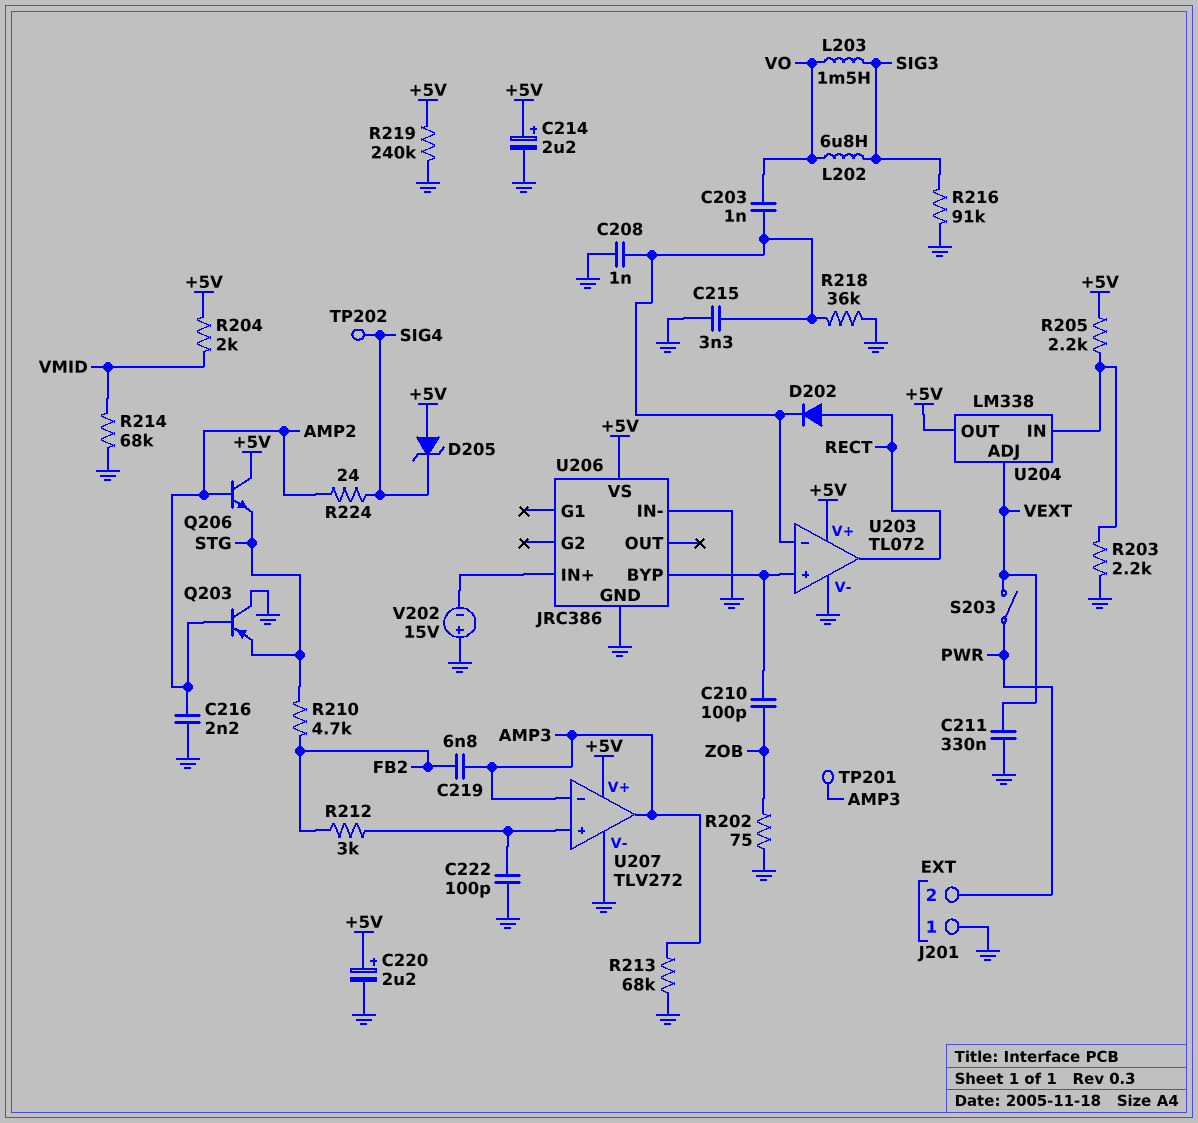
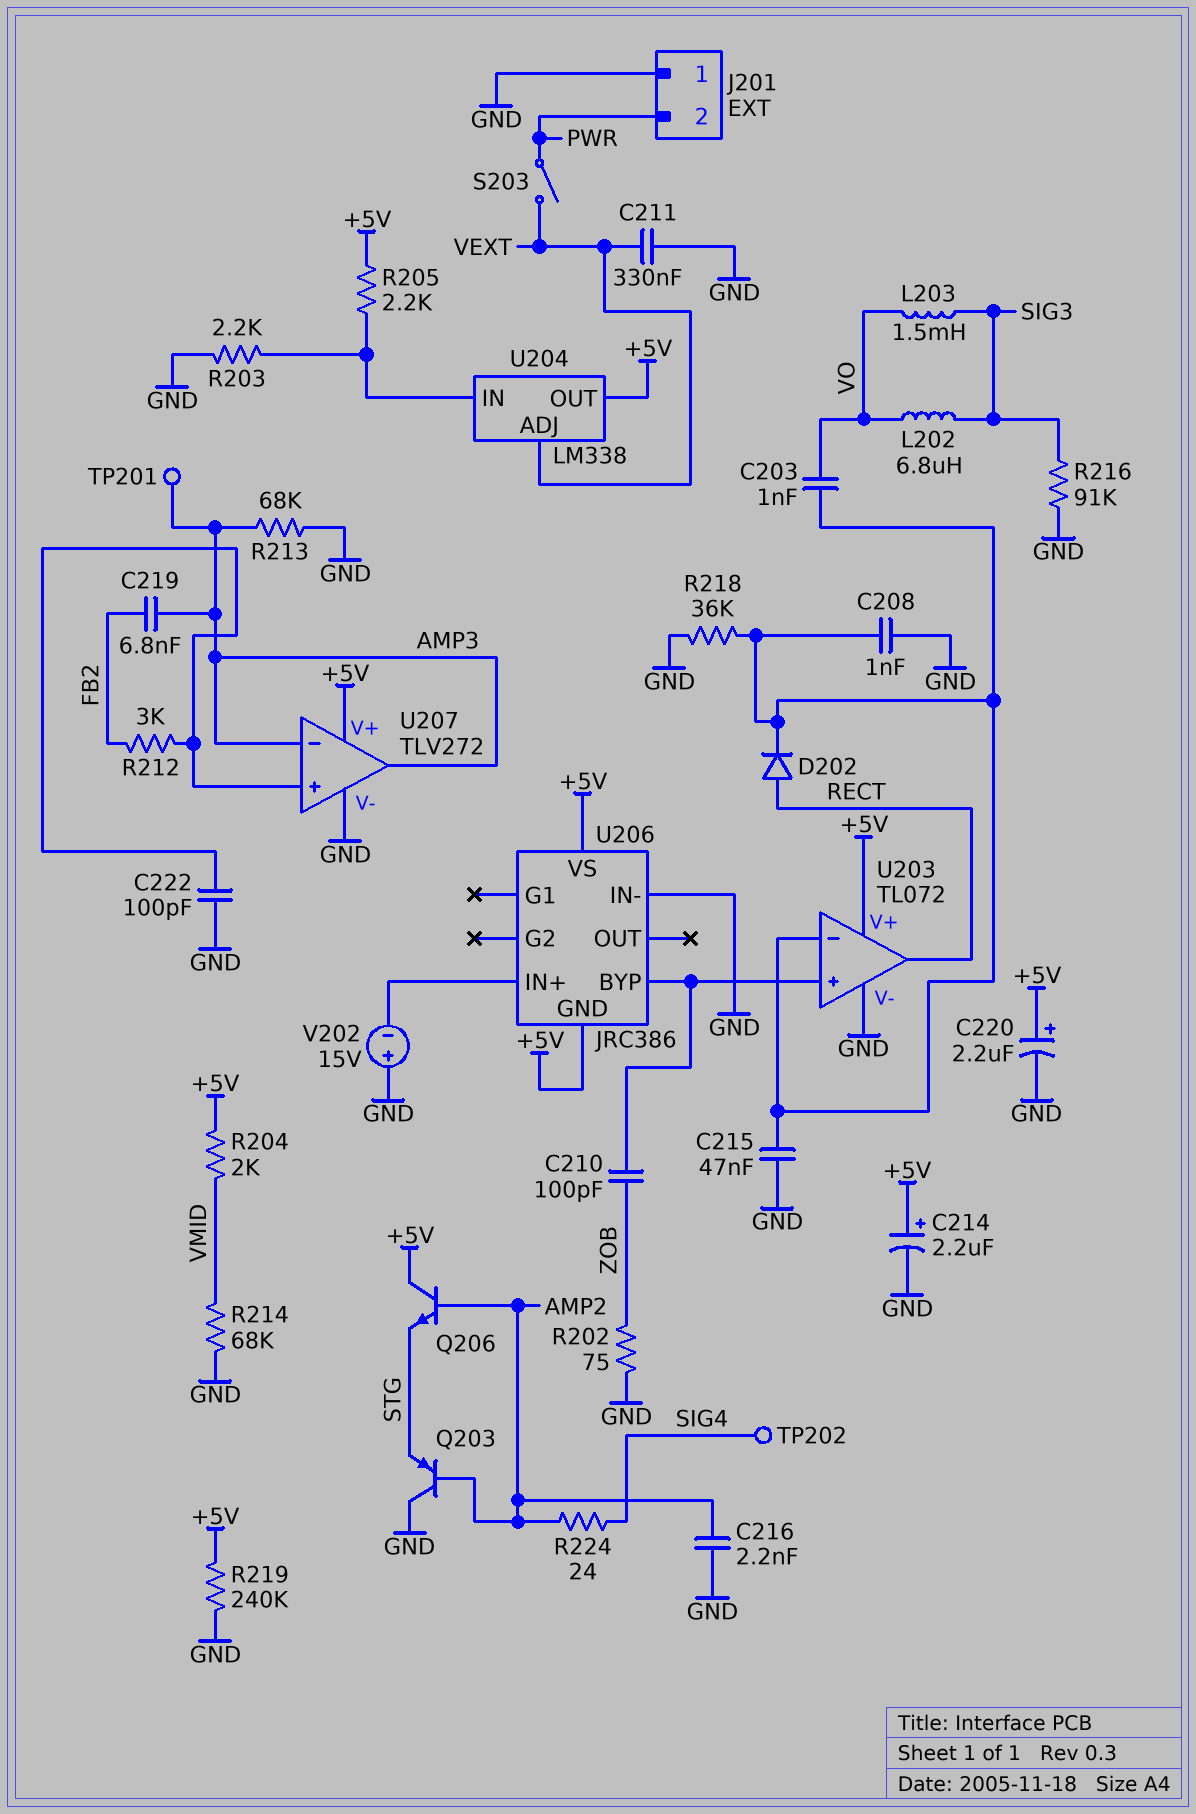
C215: 3.3nF (GND, U203/in-) -> 47nF (GND, U203/in-)
D205: zener (A +5V, K SIG4) -> none
R210: 4.7k (FB2, STG) -> none
U206 pin GND: GND -> +5V

